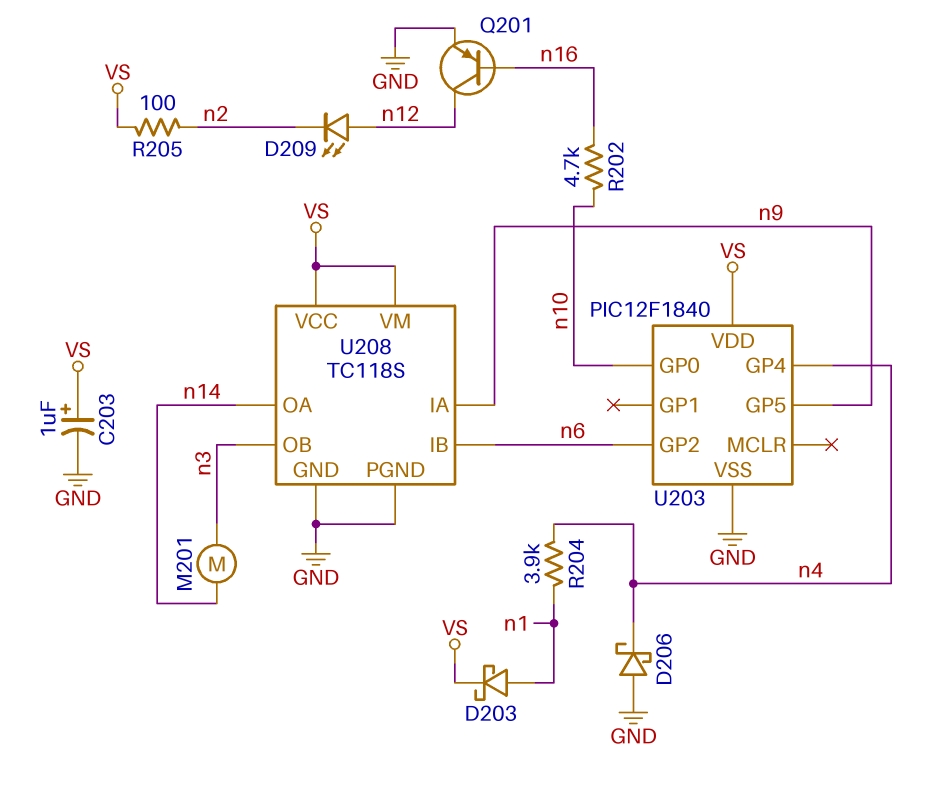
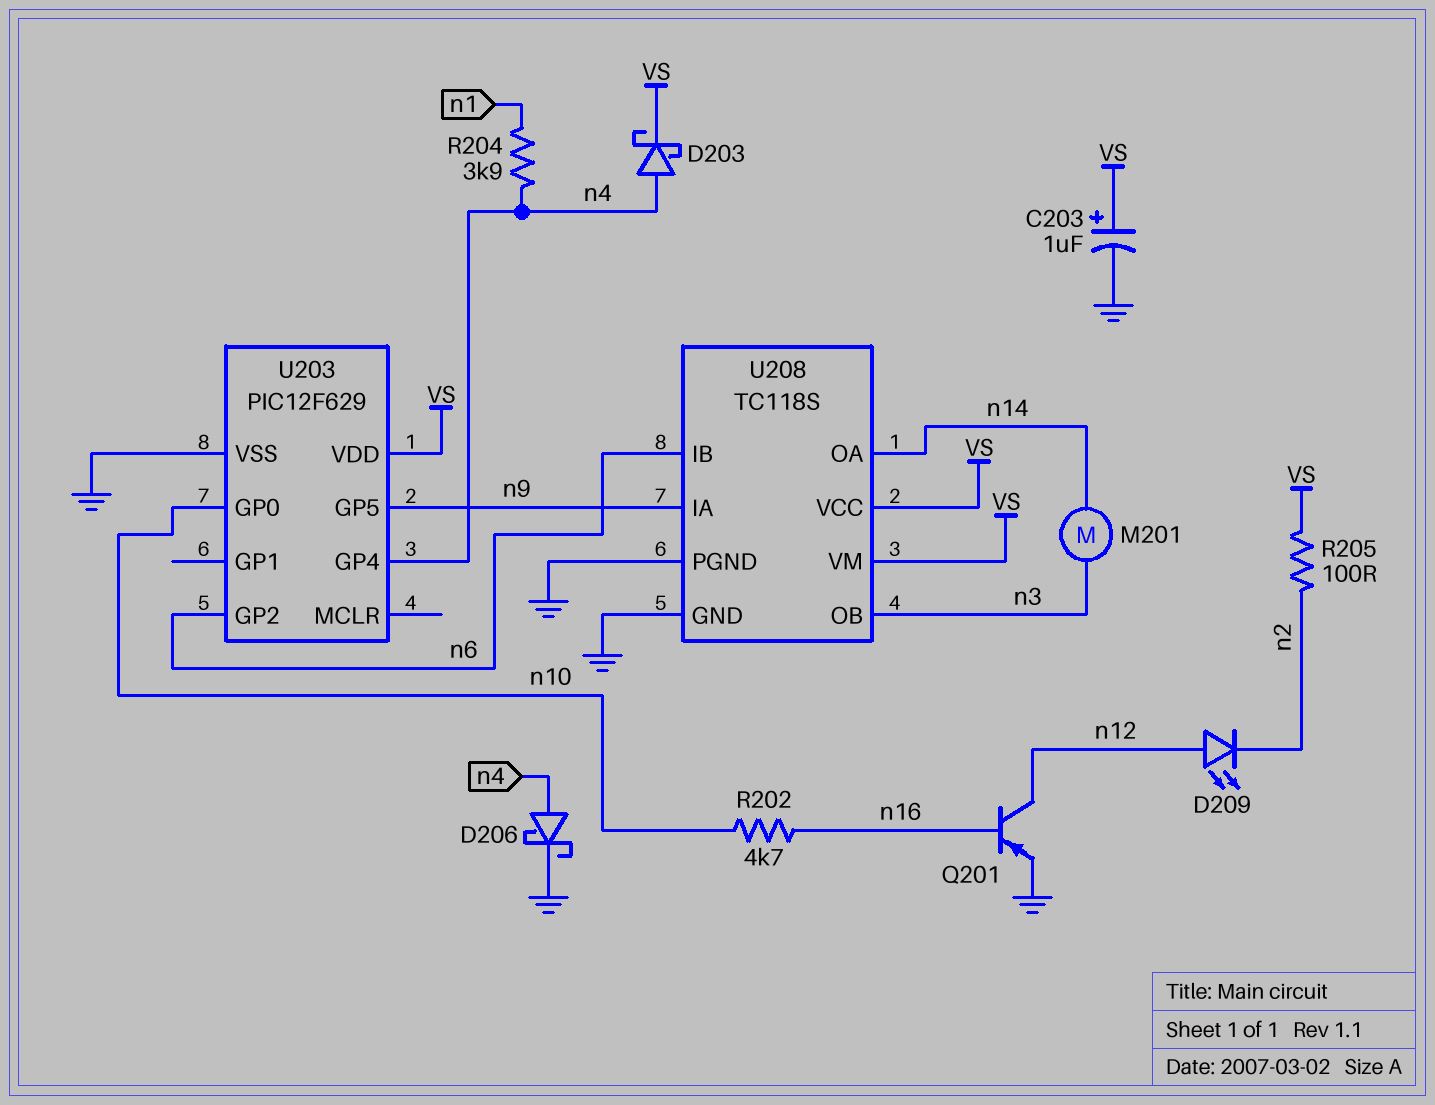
D203: schottky (A n1, K VS) -> schottky (A n4, K VS)
D206: schottky (A GND, K n4) -> schottky (A n4, K GND)
U203: PIC12F1840 -> PIC12F629

